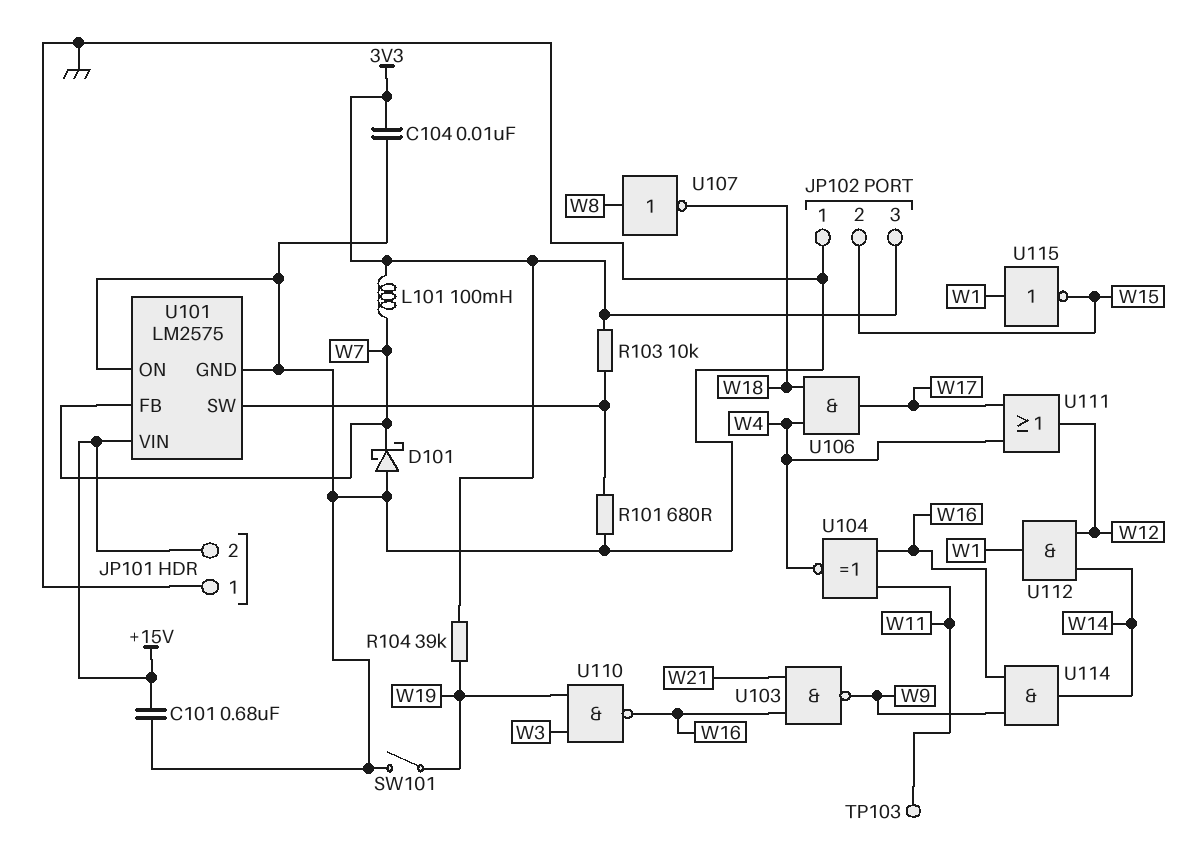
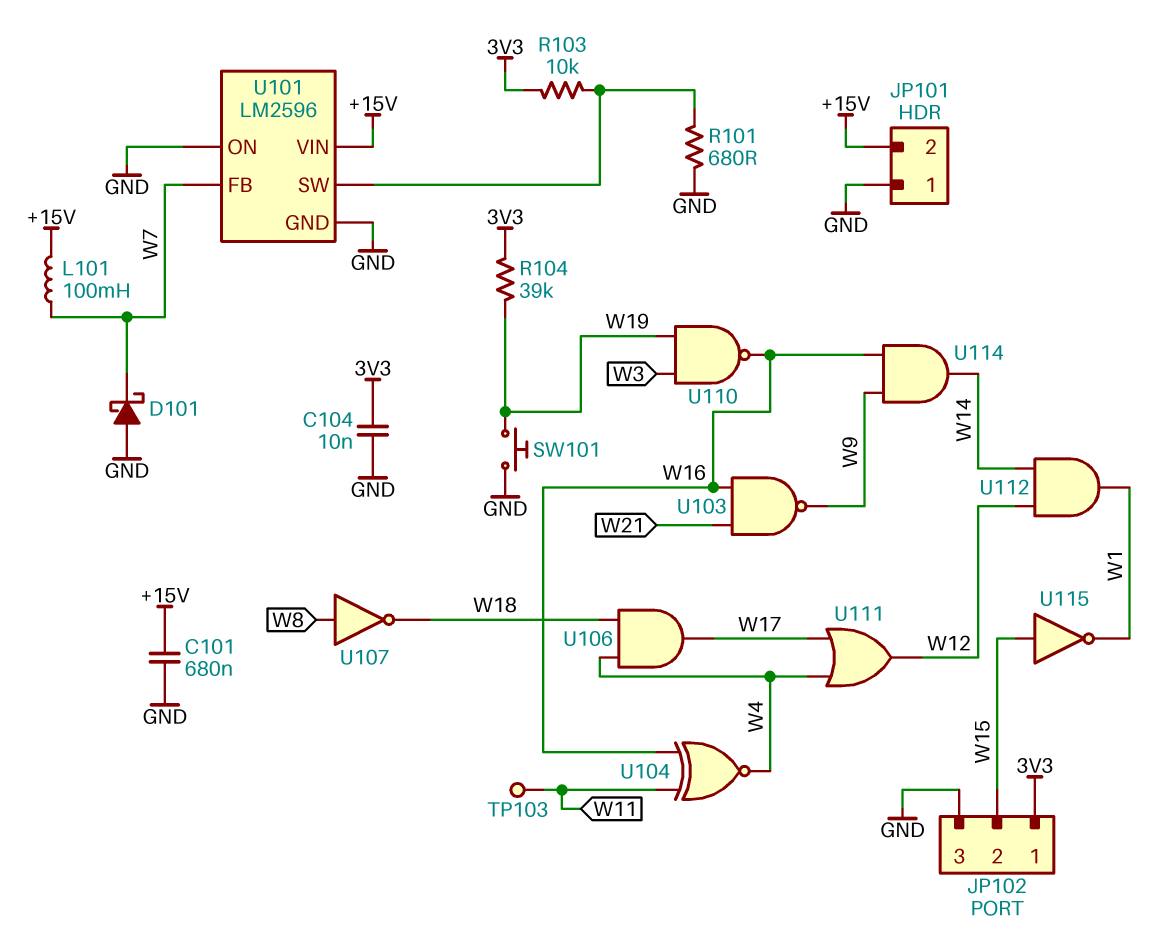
JP102 pin 1: GND -> 3V3
JP102 pin 3: 3V3 -> GND
L101: 100mH (3V3, W7) -> 100mH (+15V, W7)
SW101: switch (GND, W19) -> button (GND, W19)
U101: LM2575 -> LM2596
U115: NOT (in W1, out W15) -> NOT (in W15, out W1)

